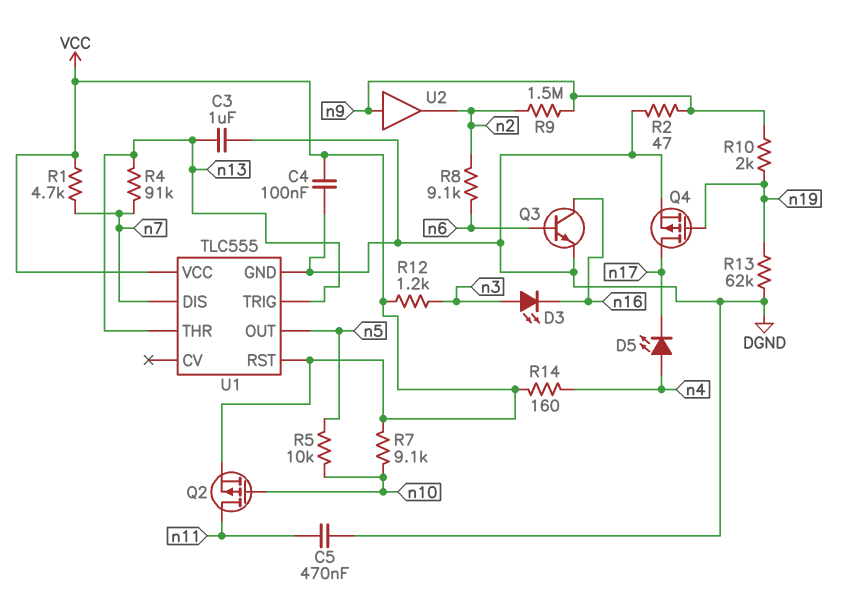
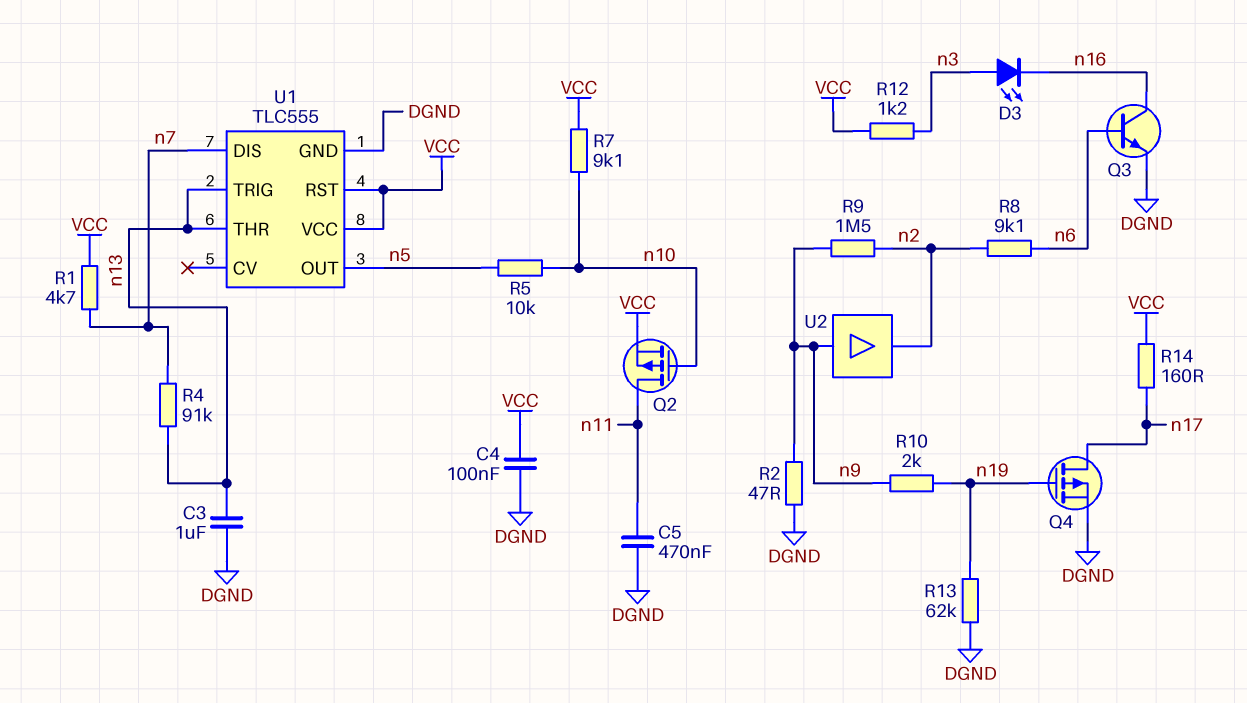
D5: LED (A n4, K n17) -> none
R14: 160 (VCC, n4) -> 160 (VCC, n17)

